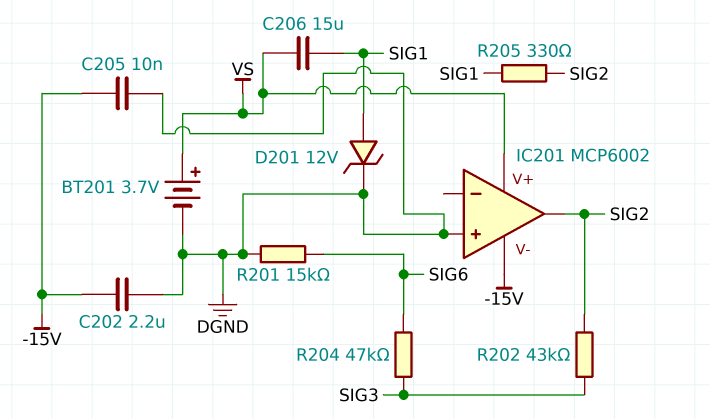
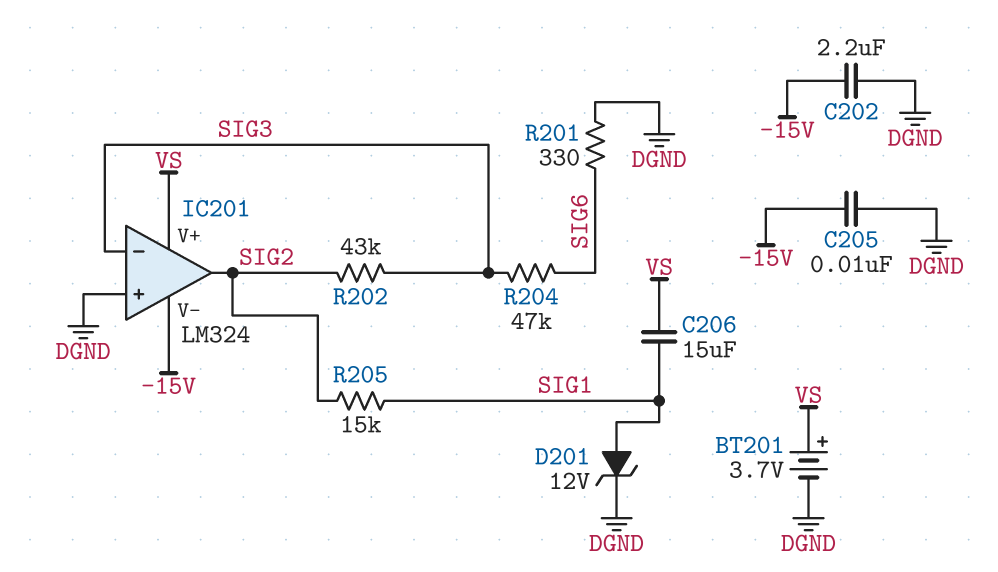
IC201: MCP6002 -> LM324
IC201 pin in-: none -> SIG3
R201: 15k (DGND, SIG6) -> 330 (DGND, SIG6)
R205: 330 (SIG1, SIG2) -> 15k (SIG1, SIG2)

